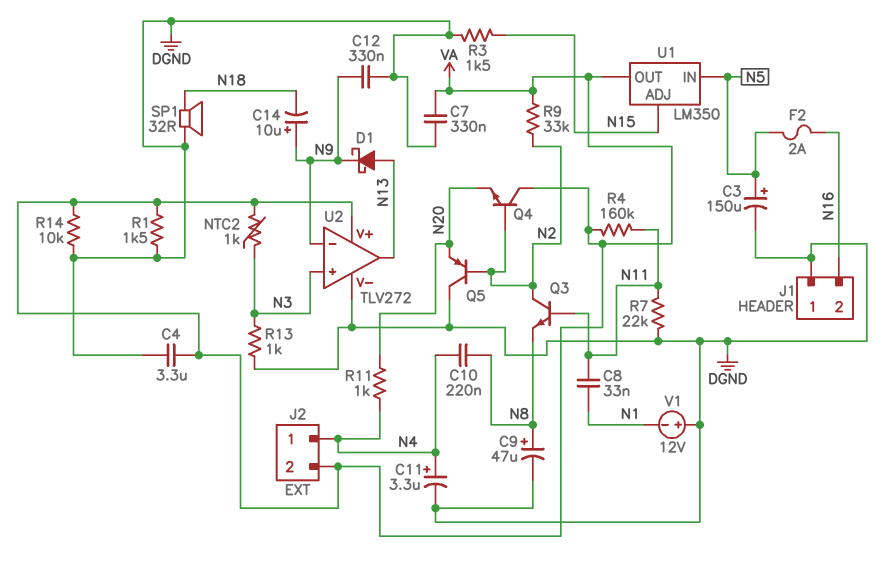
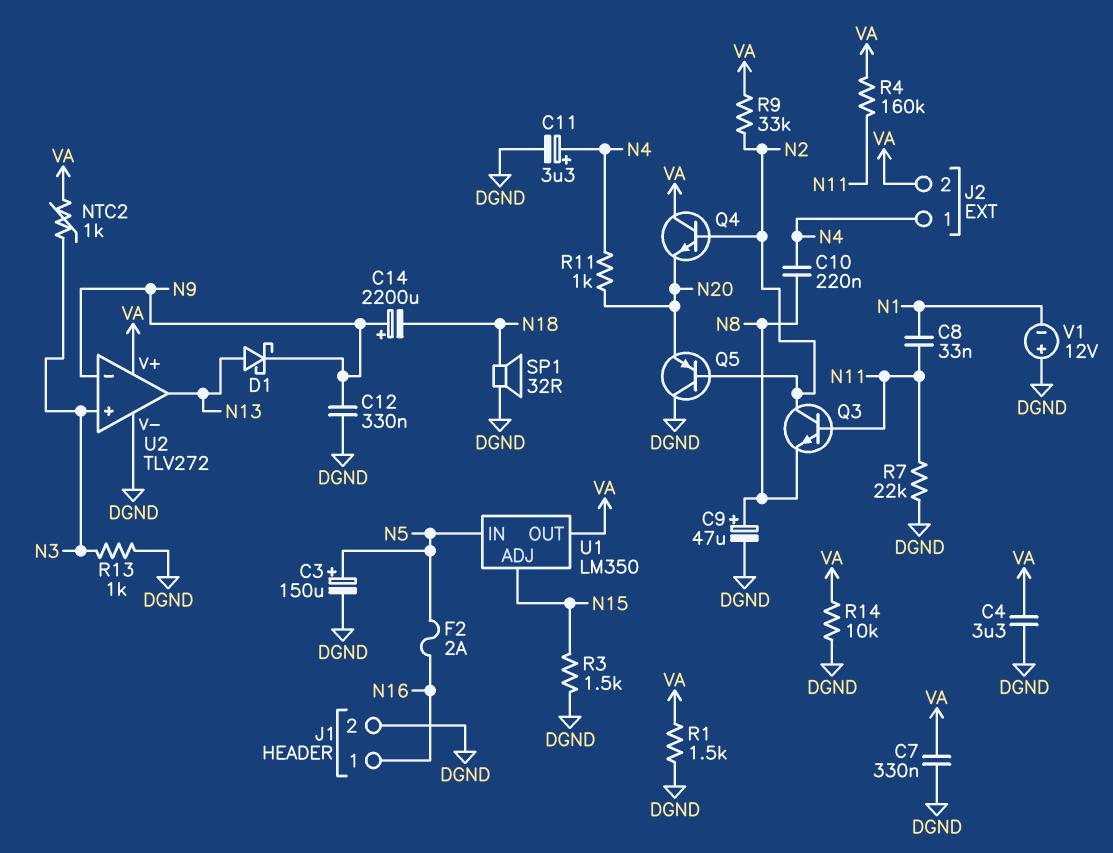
C14: 10uF (plus N9, minus N18) -> 2200uF (plus N9, minus N18)
J1 pin 1: DGND -> N16
J1 pin 2: N16 -> DGND

